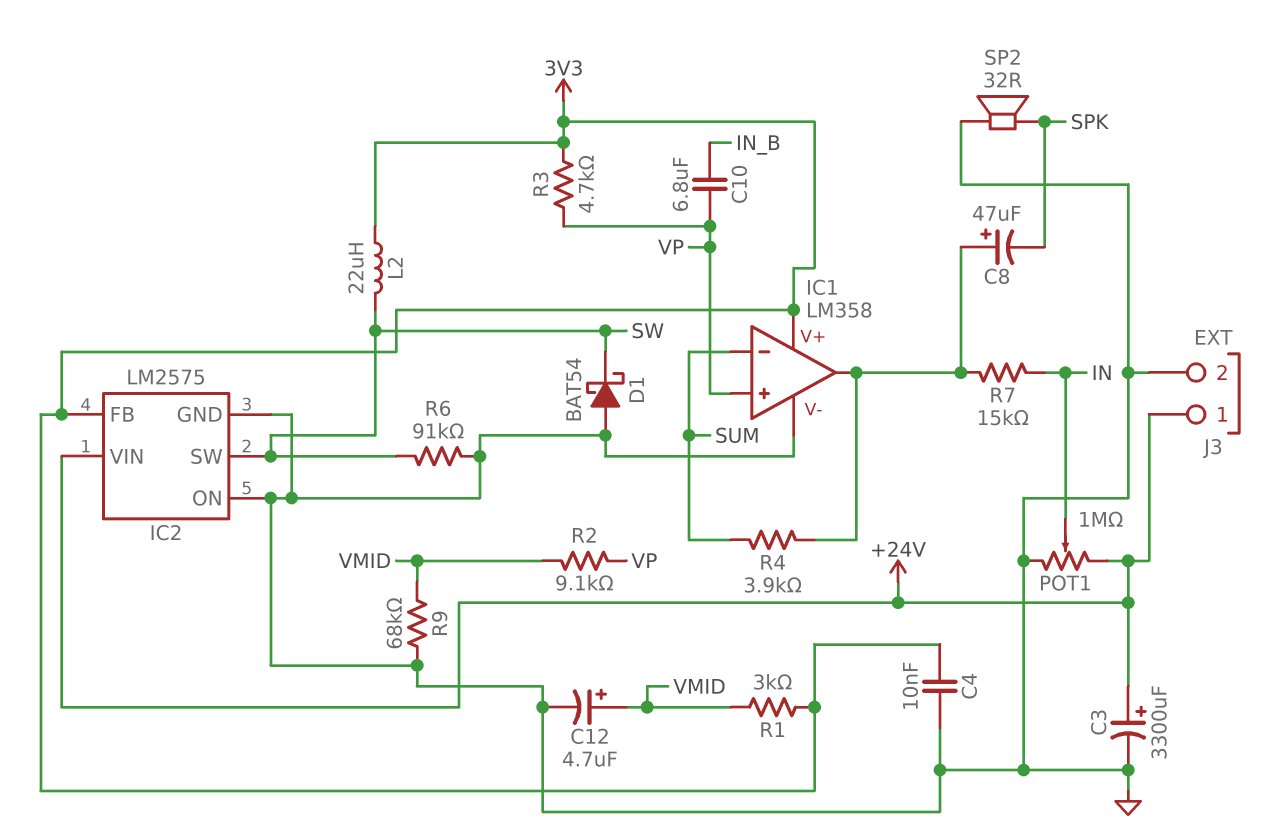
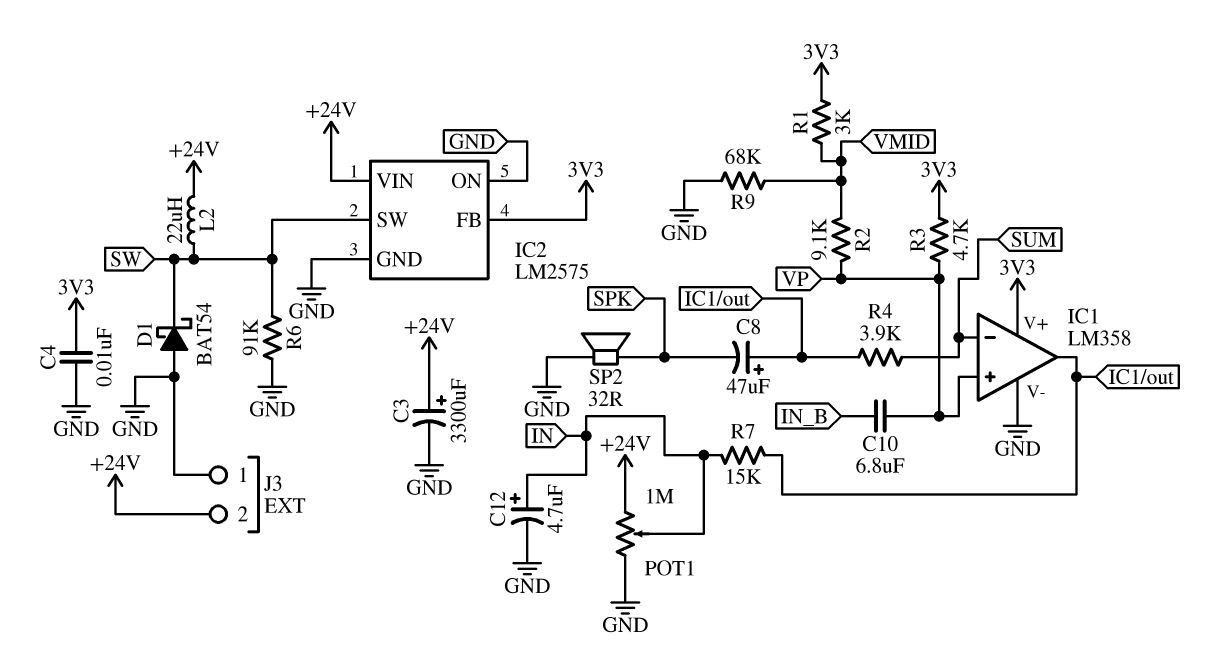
C12: 4.7uF (plus VMID, minus GND) -> 4.7uF (plus IN, minus GND)
J3 pin 1: +24V -> GND
J3 pin 2: GND -> +24V
L2: 22uH (3V3, SW) -> 22uH (+24V, SW)

